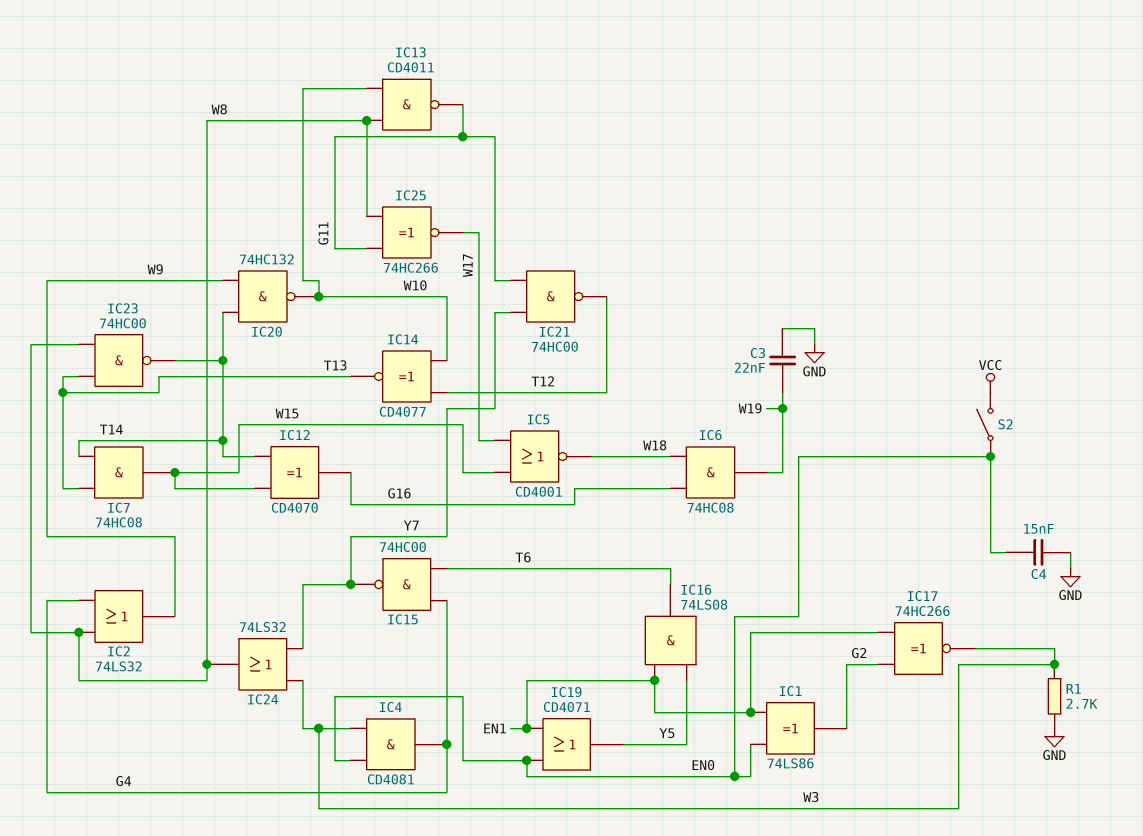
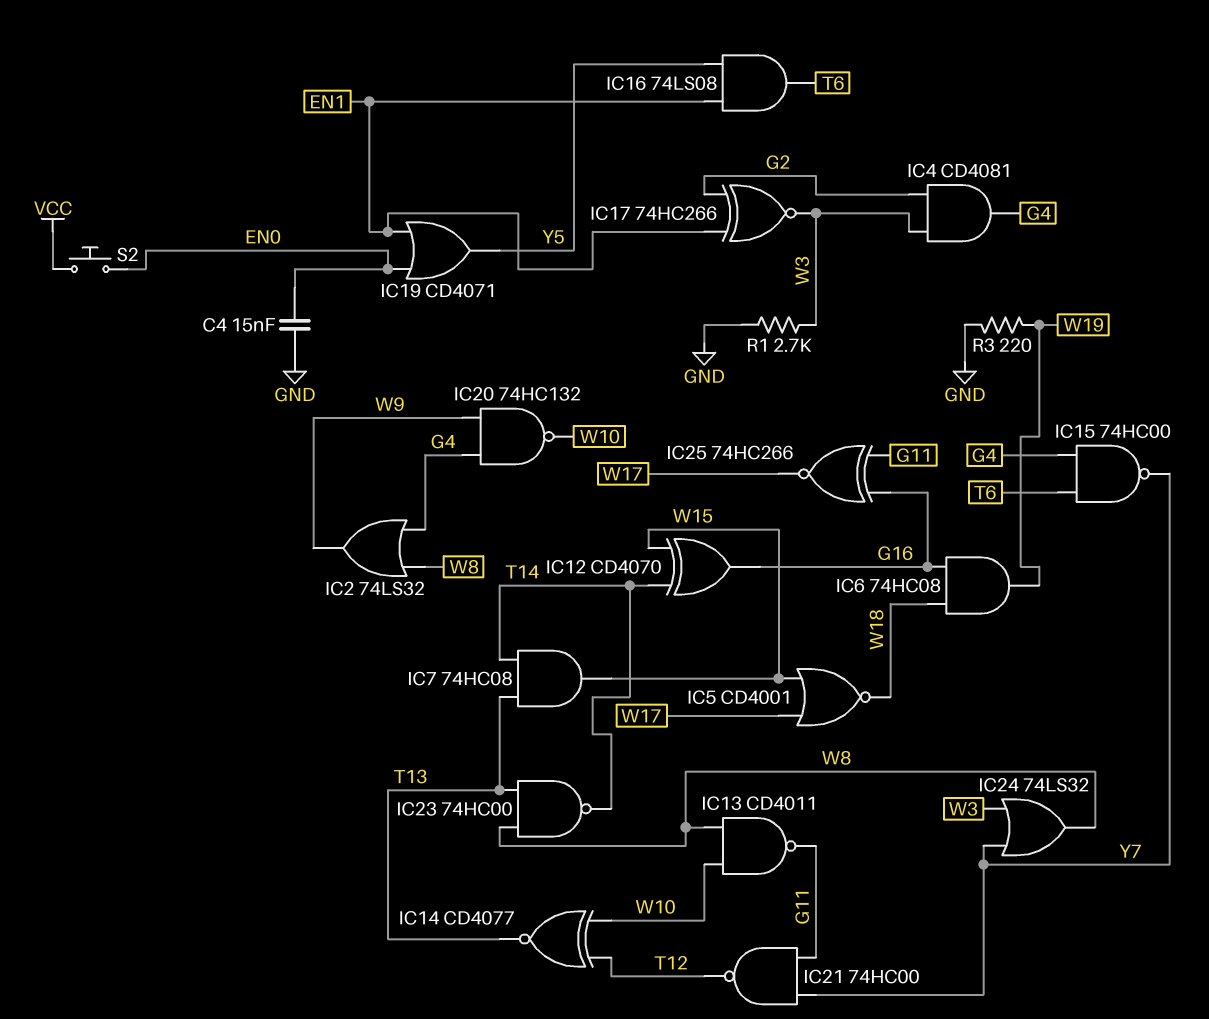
C3: 22nF (GND, W19) -> none
IC1: XOR 74LS86 (in EN0, in EN1, out G2) -> none
IC4: AND CD4081 (in EN0, in W3, out G4) -> AND CD4081 (in G2, in W3, out G4)
IC20: NAND 74HC132 (in T14, in W9, out W10) -> NAND 74HC132 (in G4, in W9, out W10)
IC25: XNOR 74HC266 (in G11, in W8, out W17) -> XNOR 74HC266 (in G11, in G16, out W17)
R3: none -> 220 (GND, W19)
S2: switch (EN0, VCC) -> button (EN0, VCC)

